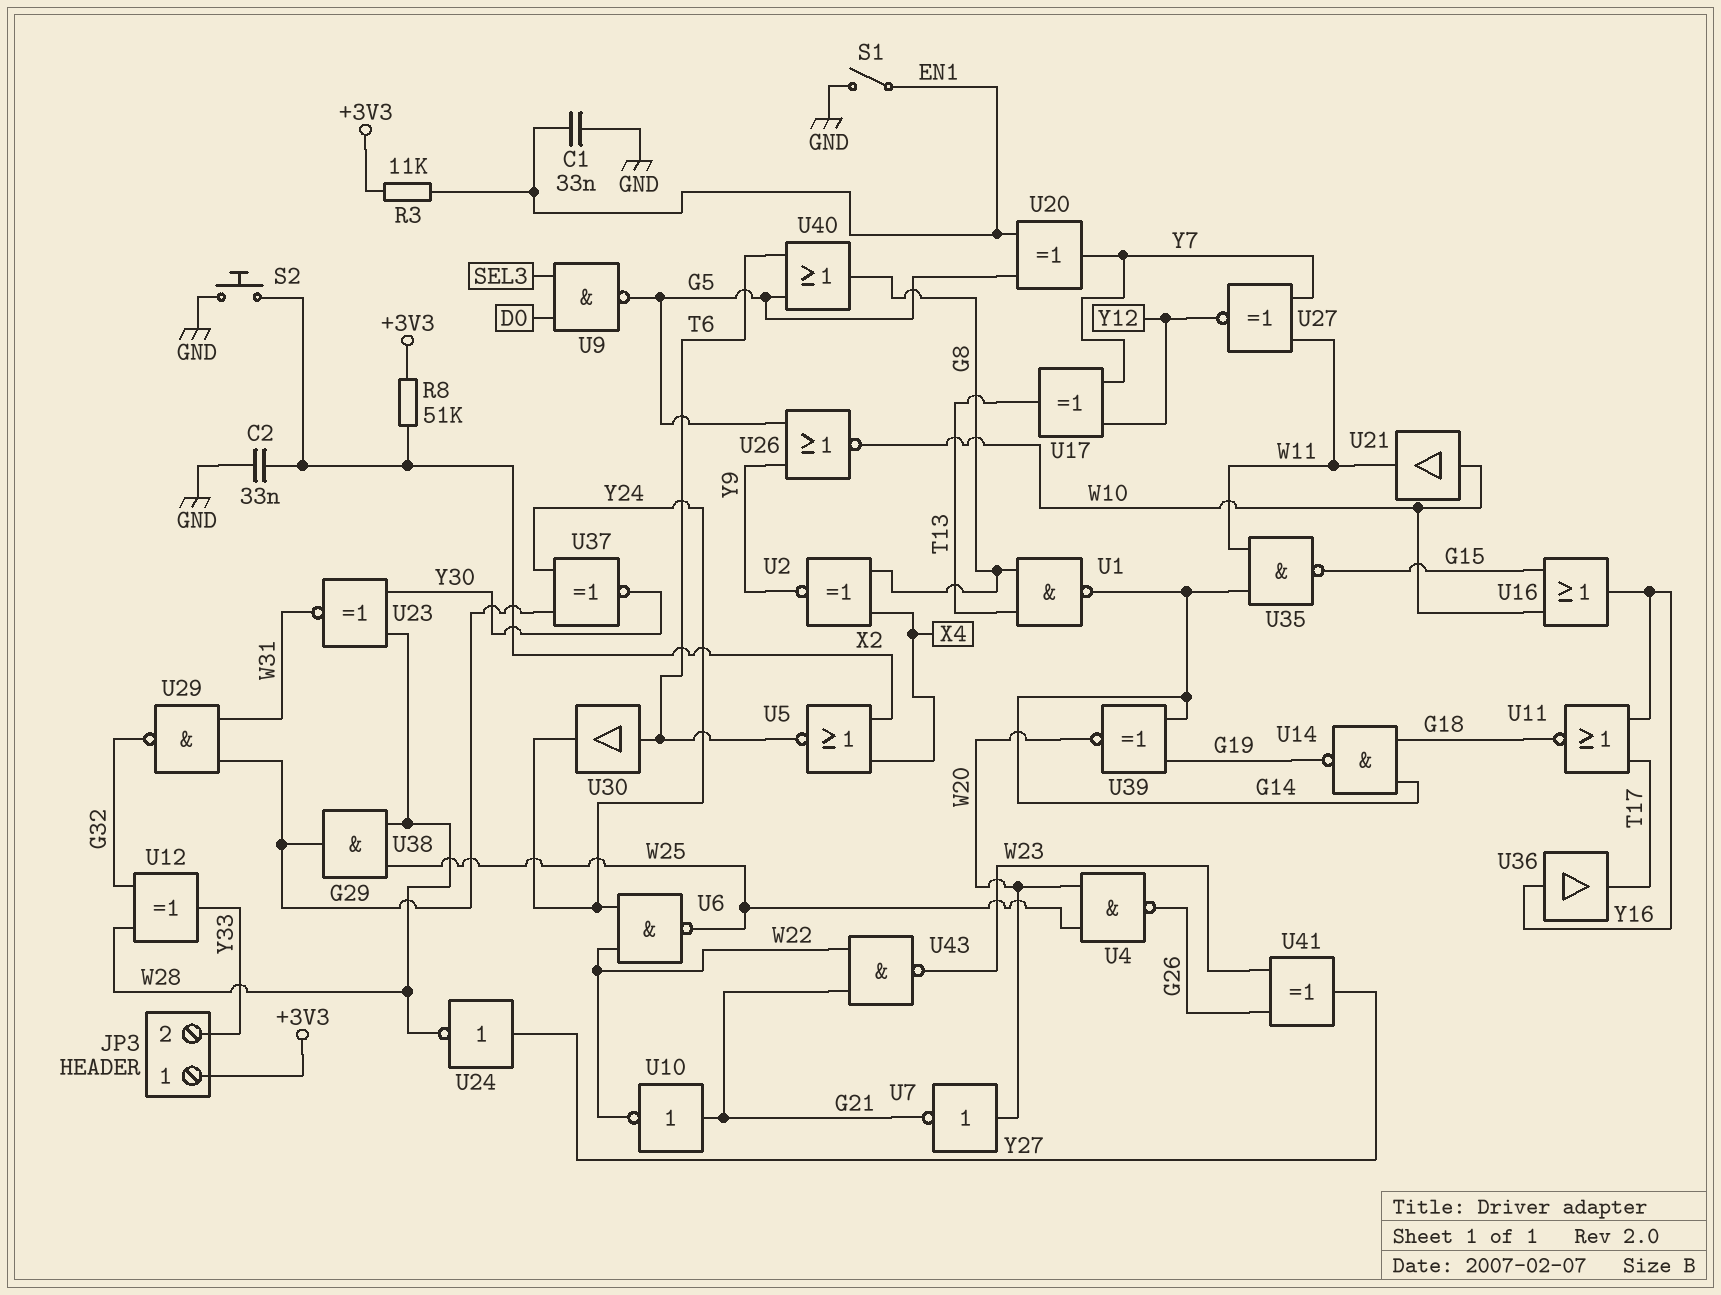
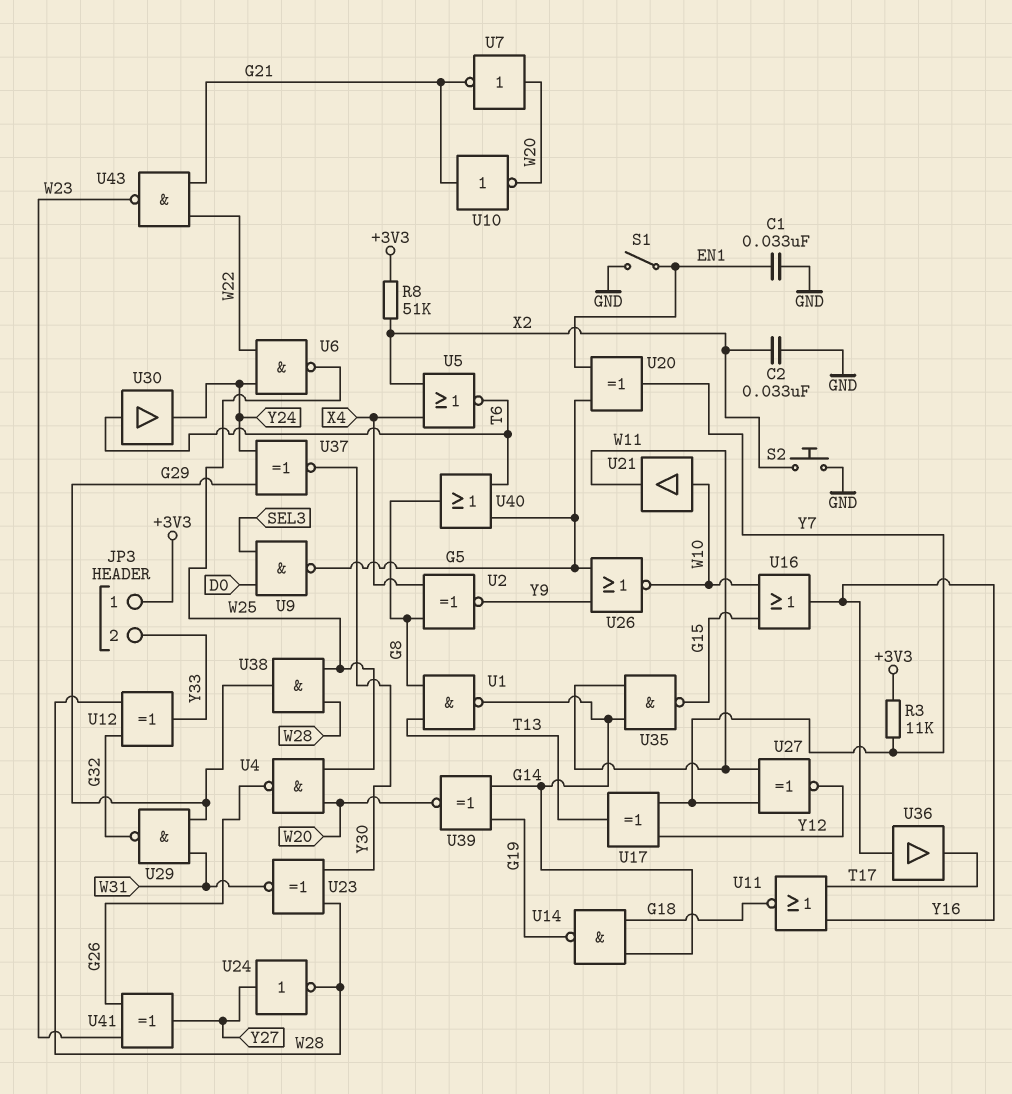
R3: 11k (+3V3, EN1) -> 11k (+3V3, Y7)
U10: NOT (in G21, out W22) -> NOT (in G21, out W20)

